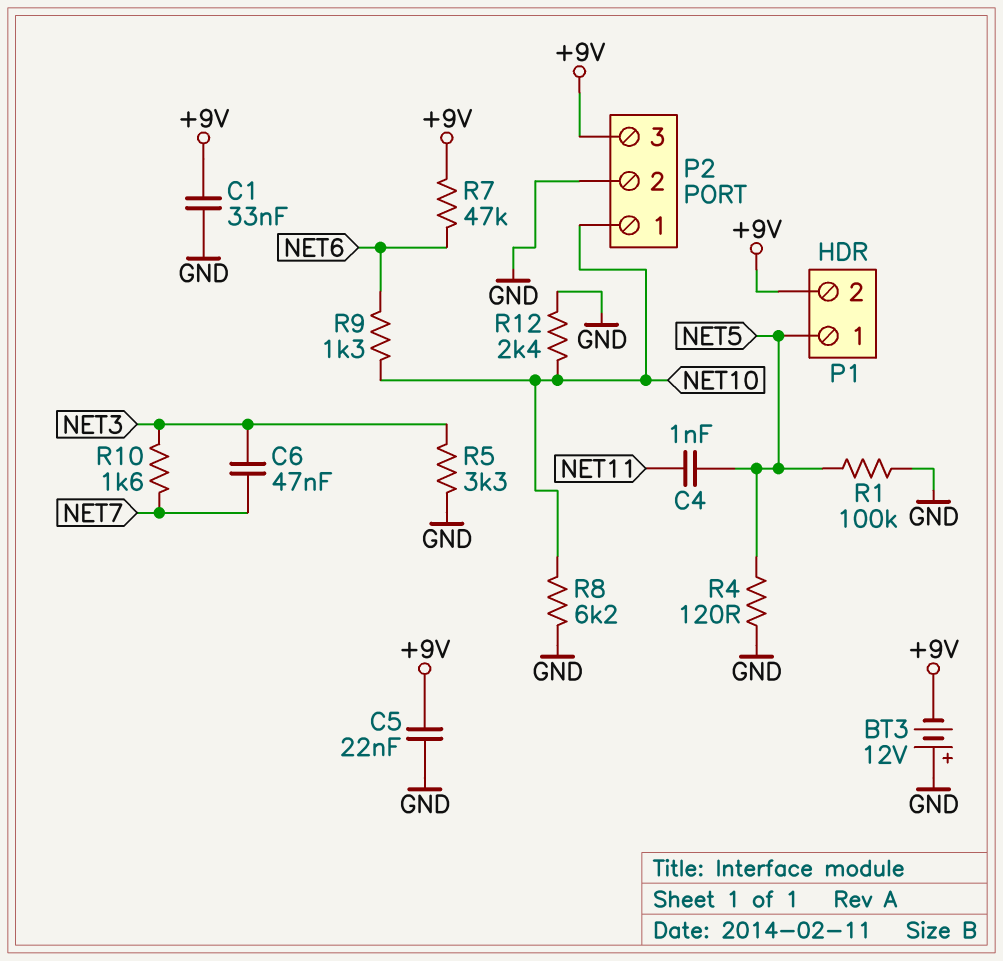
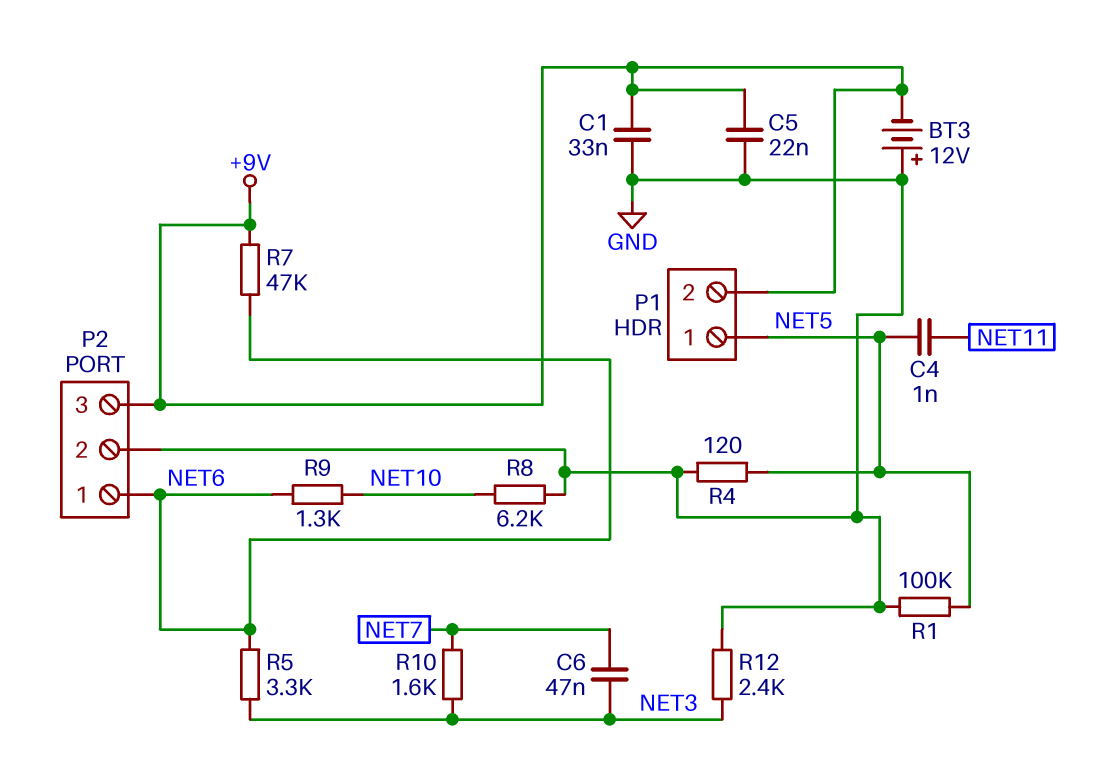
P2 pin 1: NET10 -> NET6
R5: 3.3k (GND, NET3) -> 3.3k (NET3, NET6)
R12: 2.4k (GND, NET10) -> 2.4k (GND, NET3)

